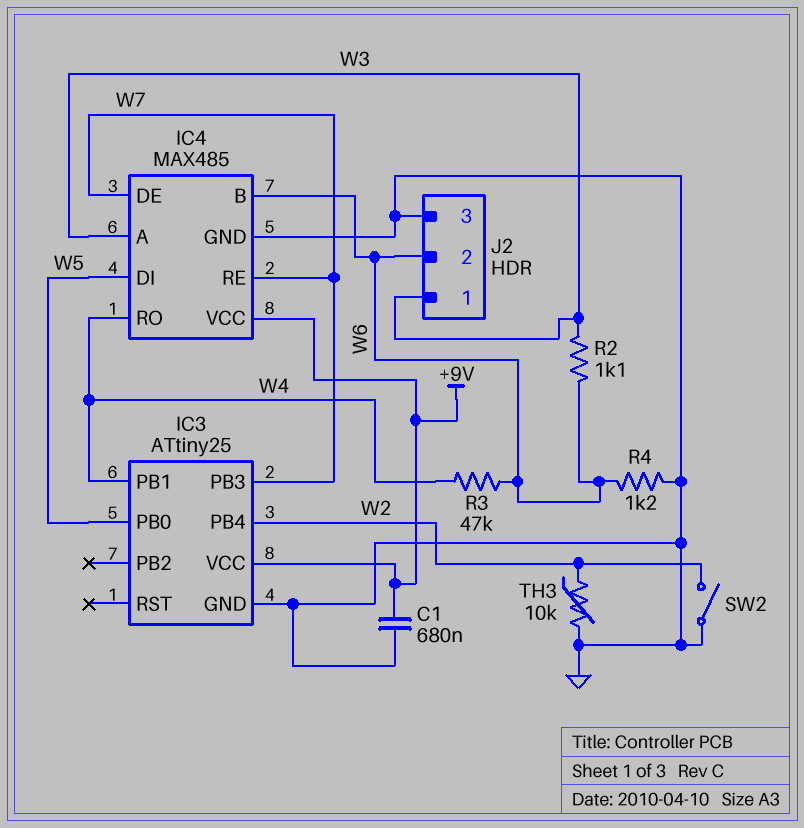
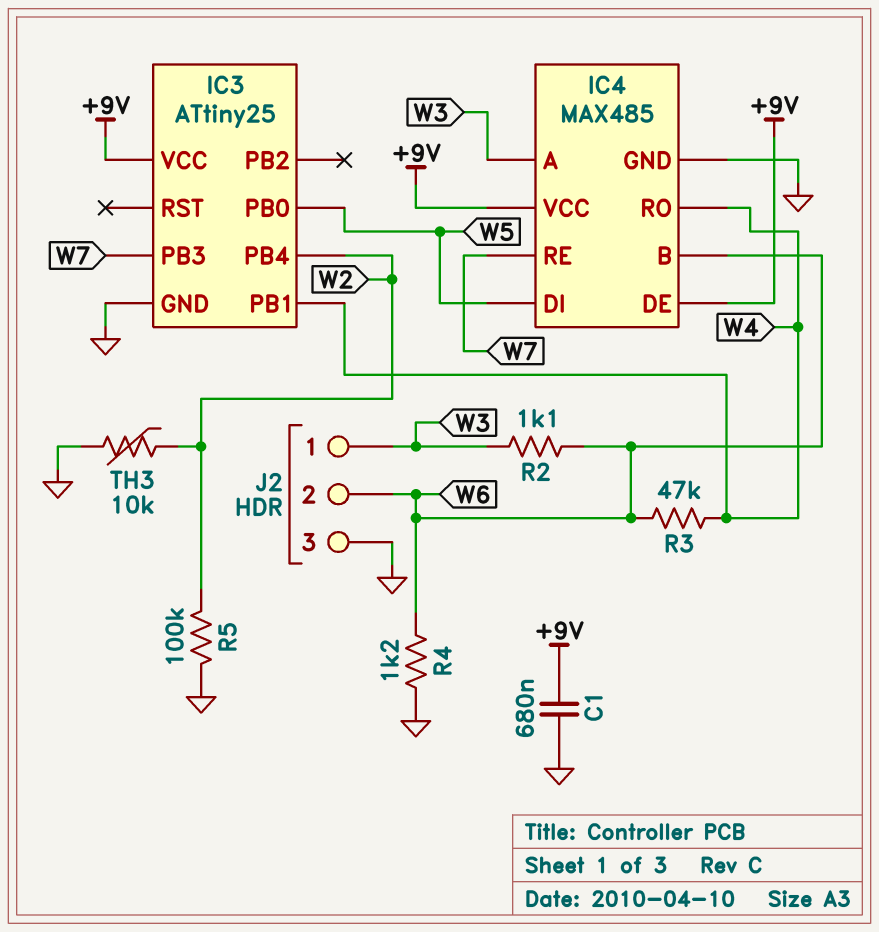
IC4 pin DE: W7 -> +9V
R5: none -> 100k (GND, W2)
SW2: switch (GND, W2) -> none

